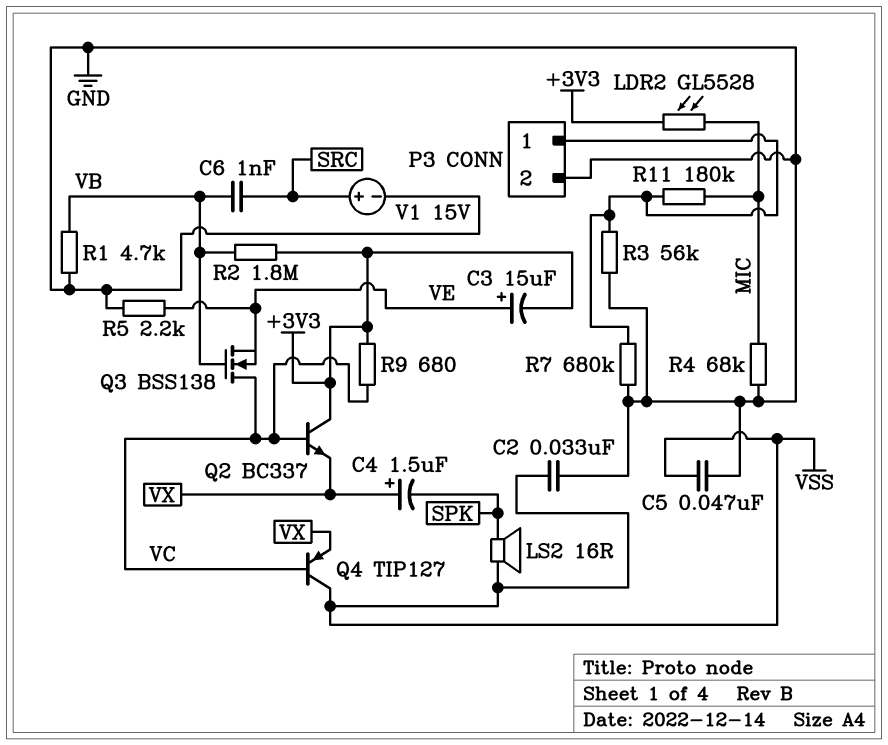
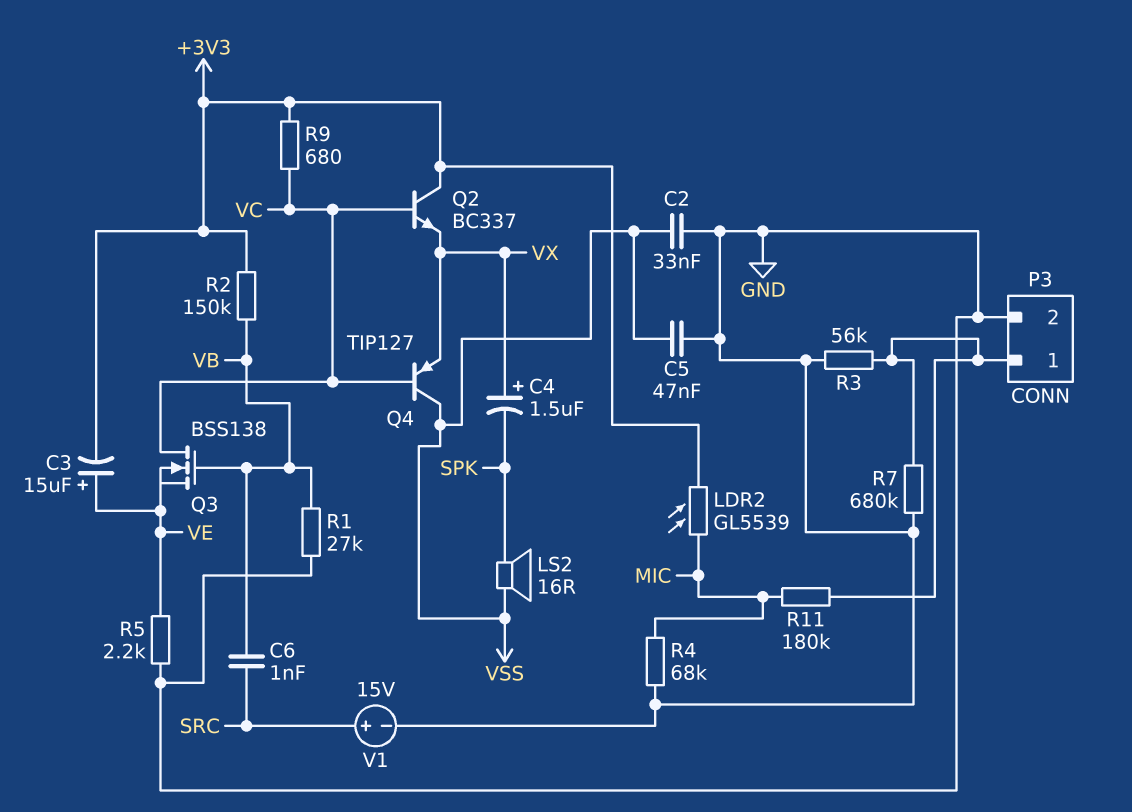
LDR2: GL5528 (+3V3, MIC) -> GL5539 (+3V3, MIC)
R1: 4.7k (GND, VB) -> 27k (GND, VB)
R2: 1.8M (+3V3, VB) -> 150k (+3V3, VB)

